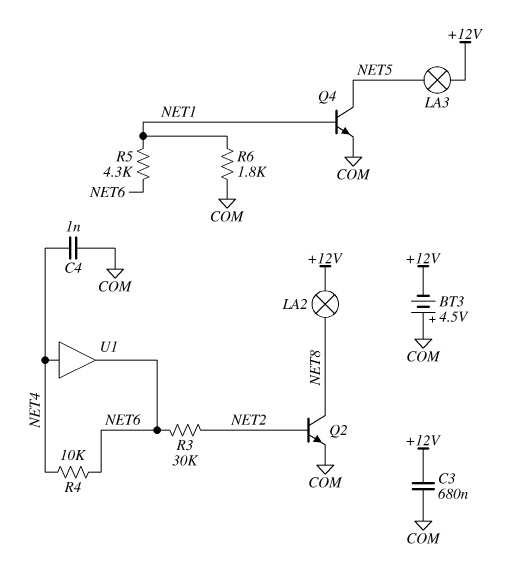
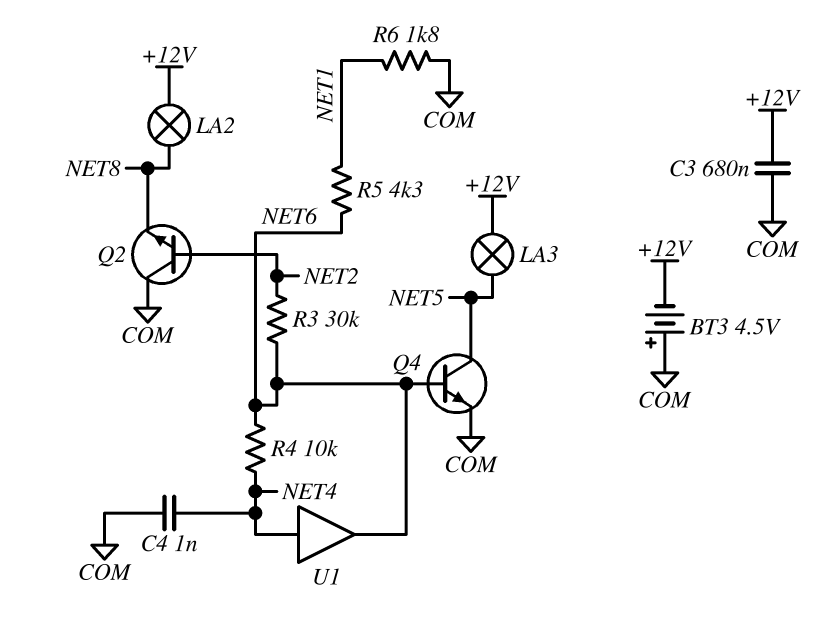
Q2: NPN (B NET2, C NET8, E COM) -> NPN (B NET2, C COM, E NET8)
Q4: NPN (B NET1, C NET5, E COM) -> NPN (B NET6, C NET5, E COM)

